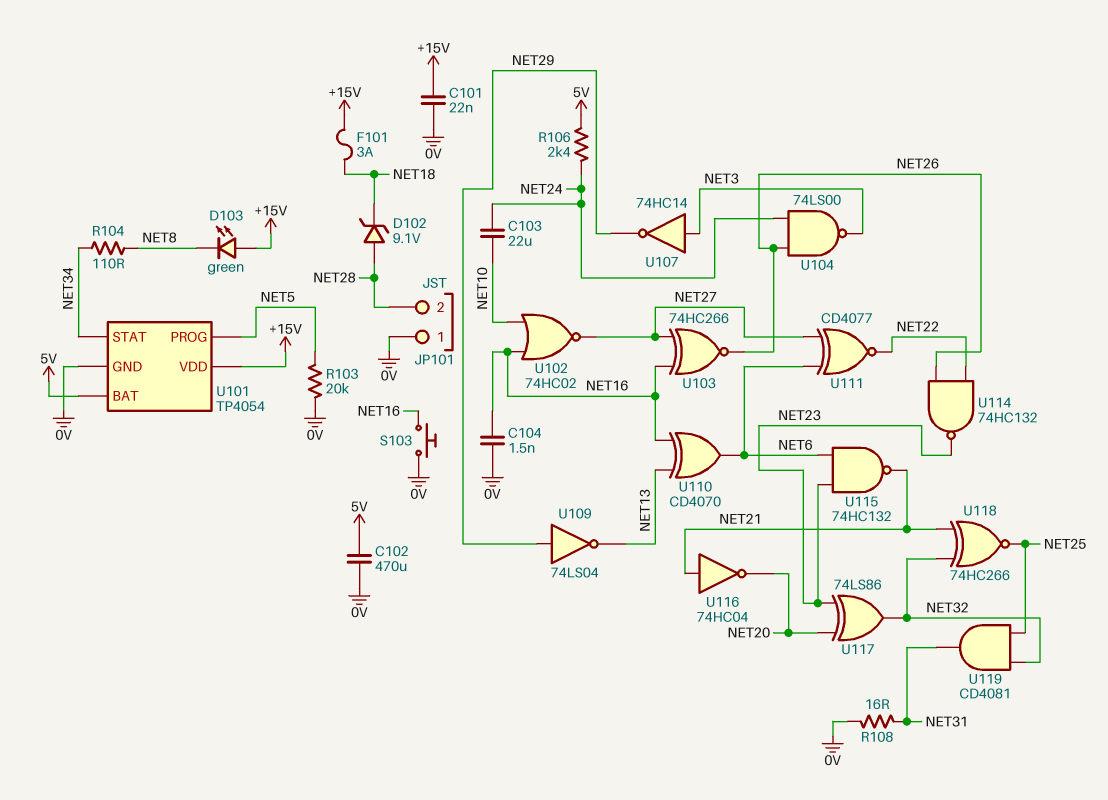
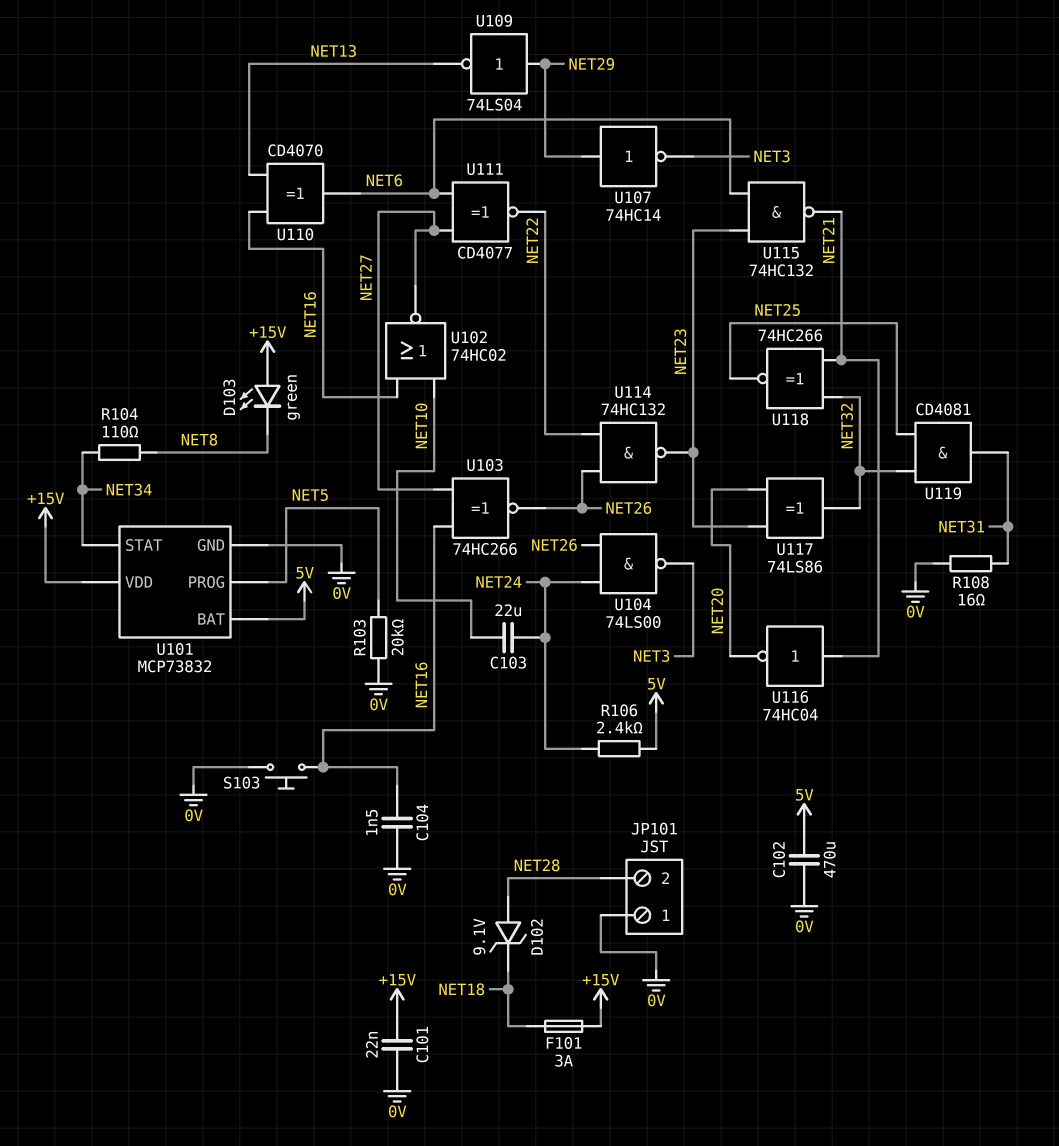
U101: TP4054 -> MCP73832
U107: NOT 74HC14 (in NET3, out NET29) -> NOT 74HC14 (in NET29, out NET3)

